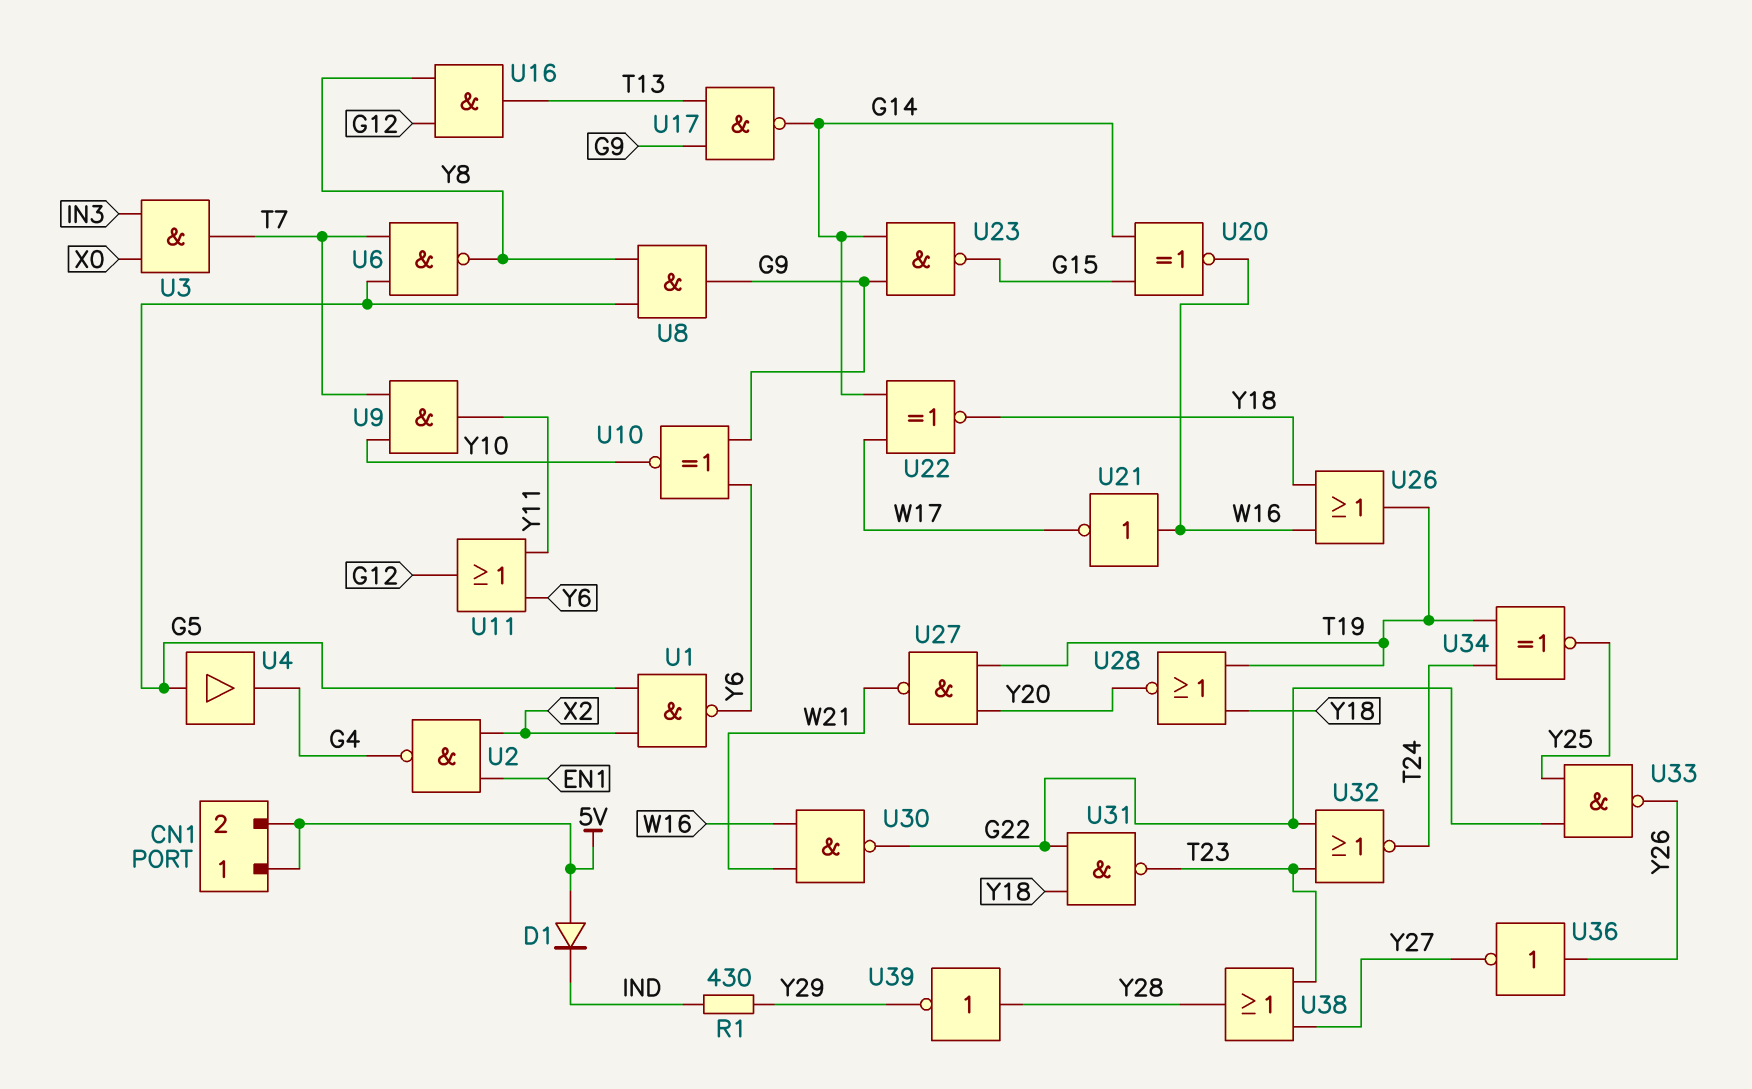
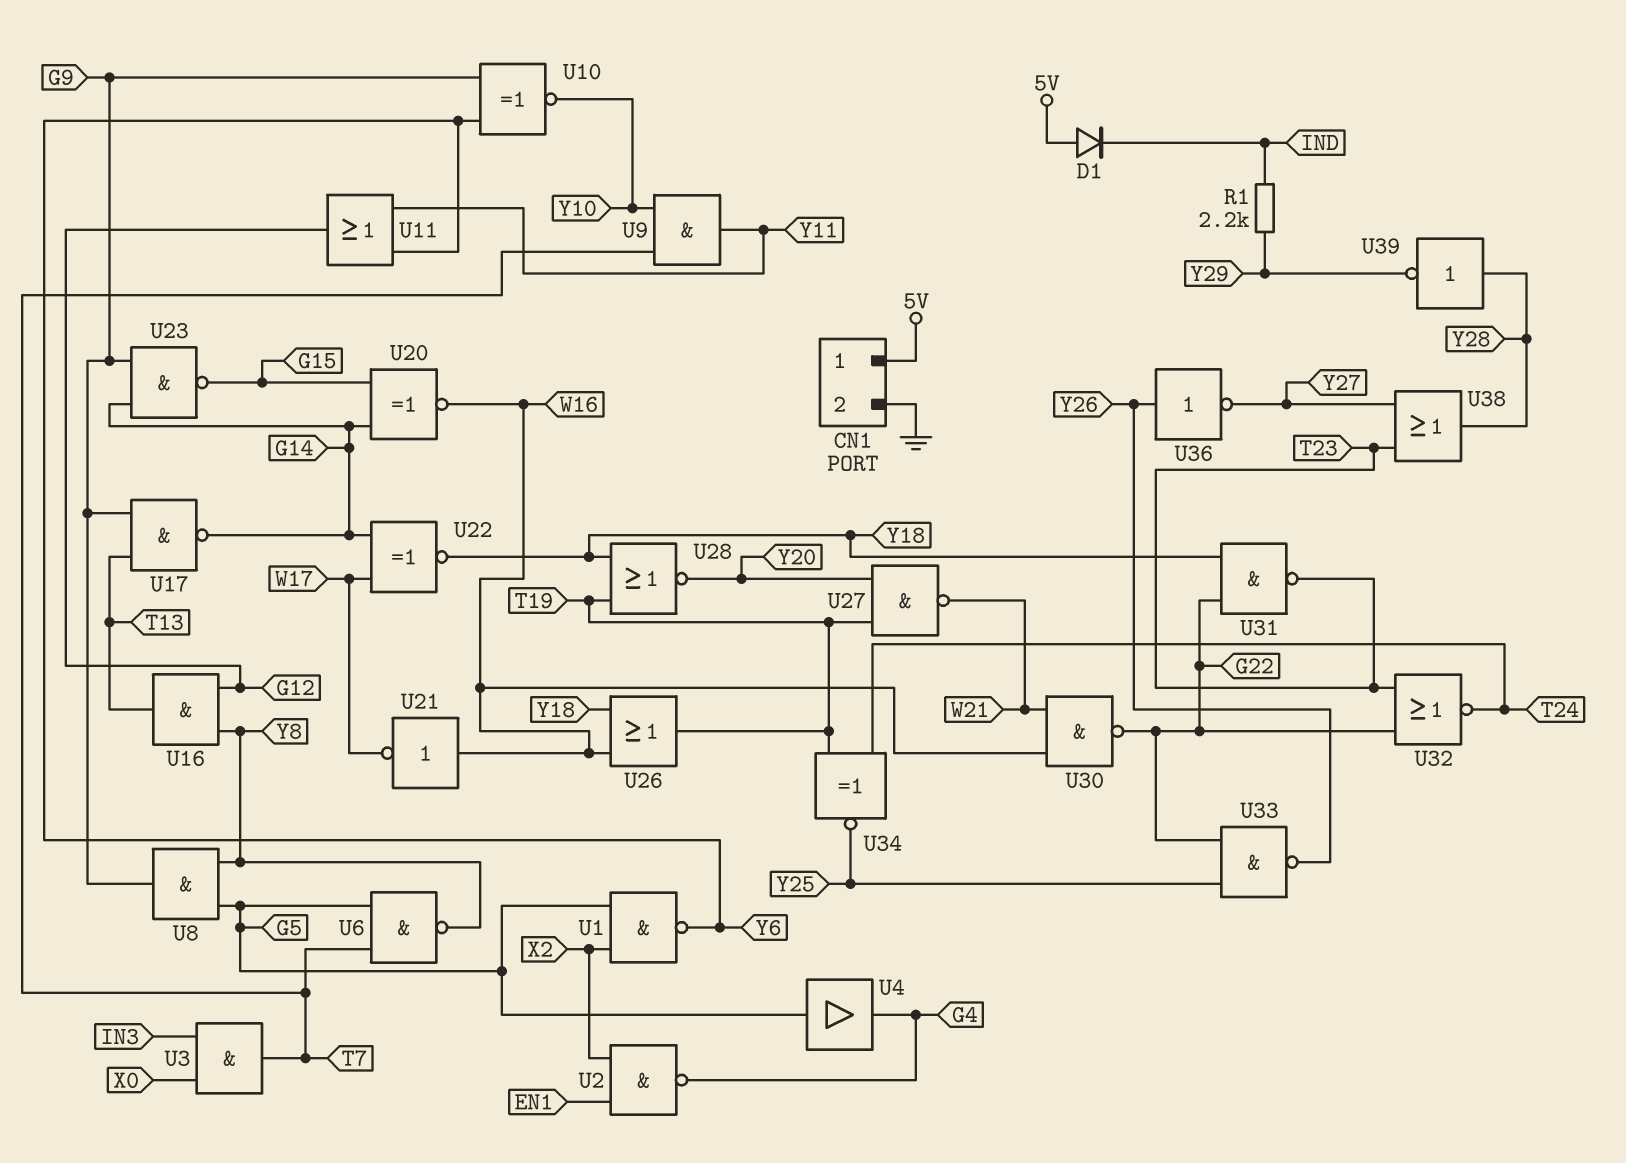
CN1 pin 2: 5V -> GND
R1: 430 (IND, Y29) -> 2.2k (IND, Y29)

